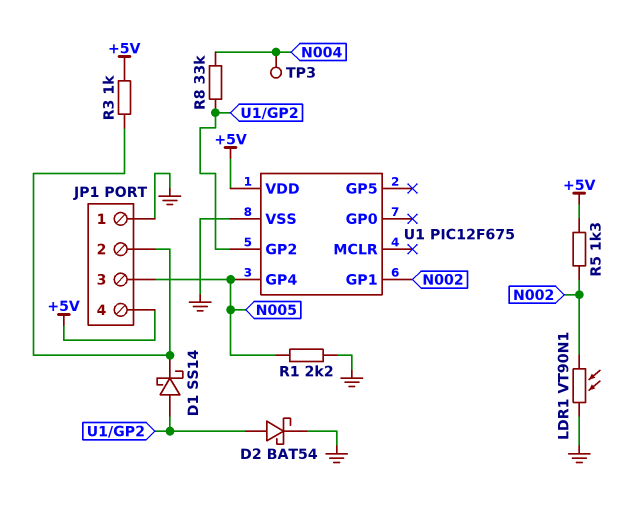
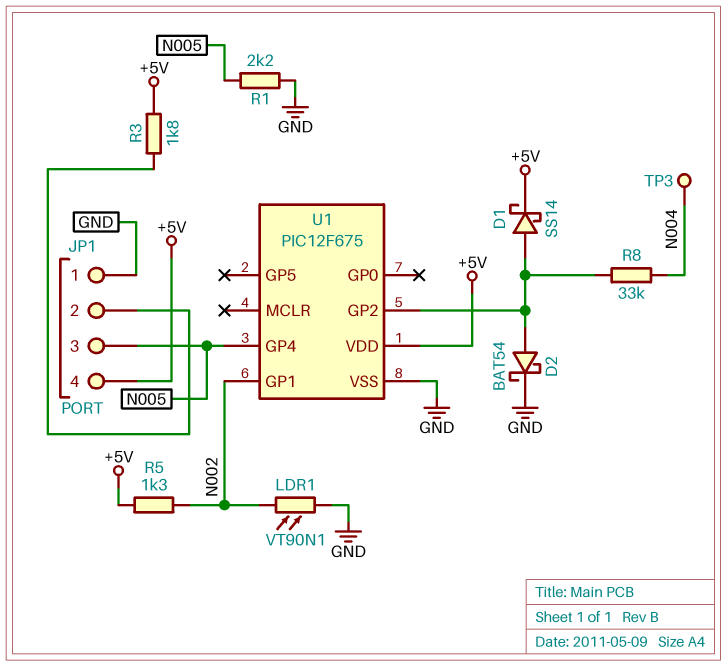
D1: schottky SS14 (A U1/GP2, K JP1/2) -> schottky SS14 (A U1/GP2, K +5V)
R3: 1k (+5V, JP1/2) -> 1.8k (+5V, JP1/2)

